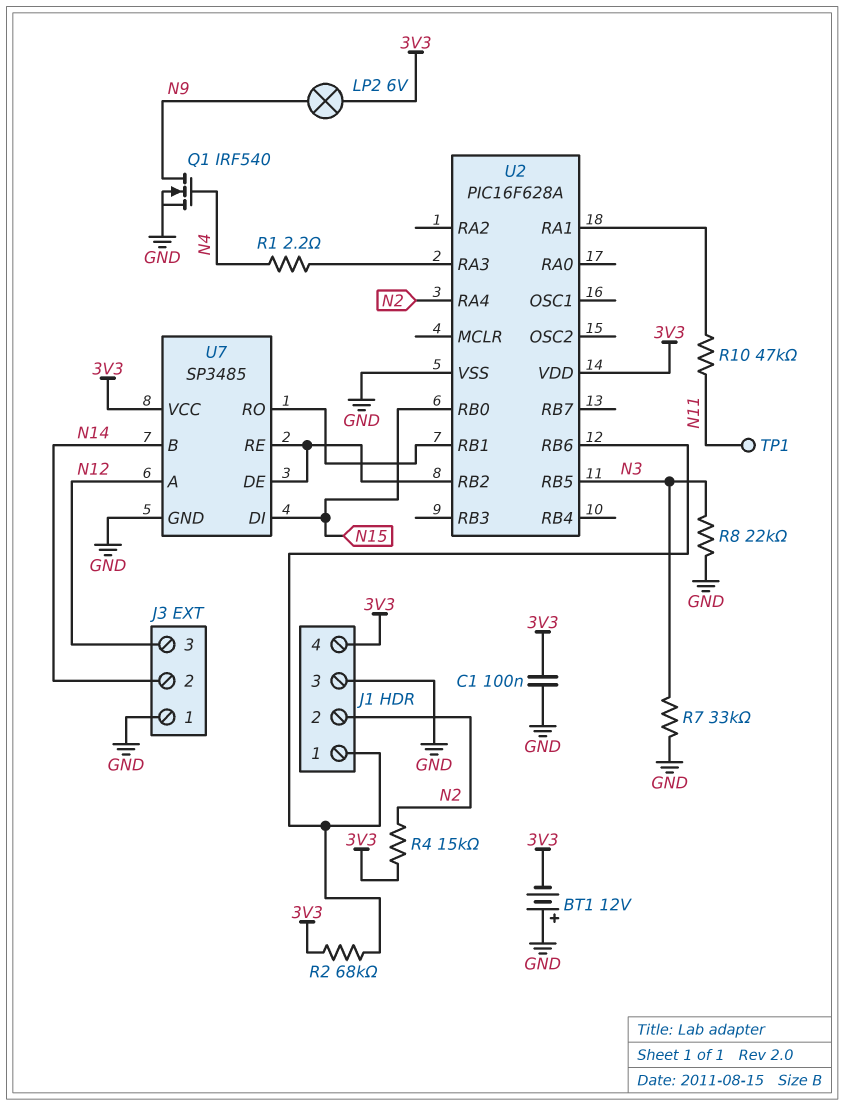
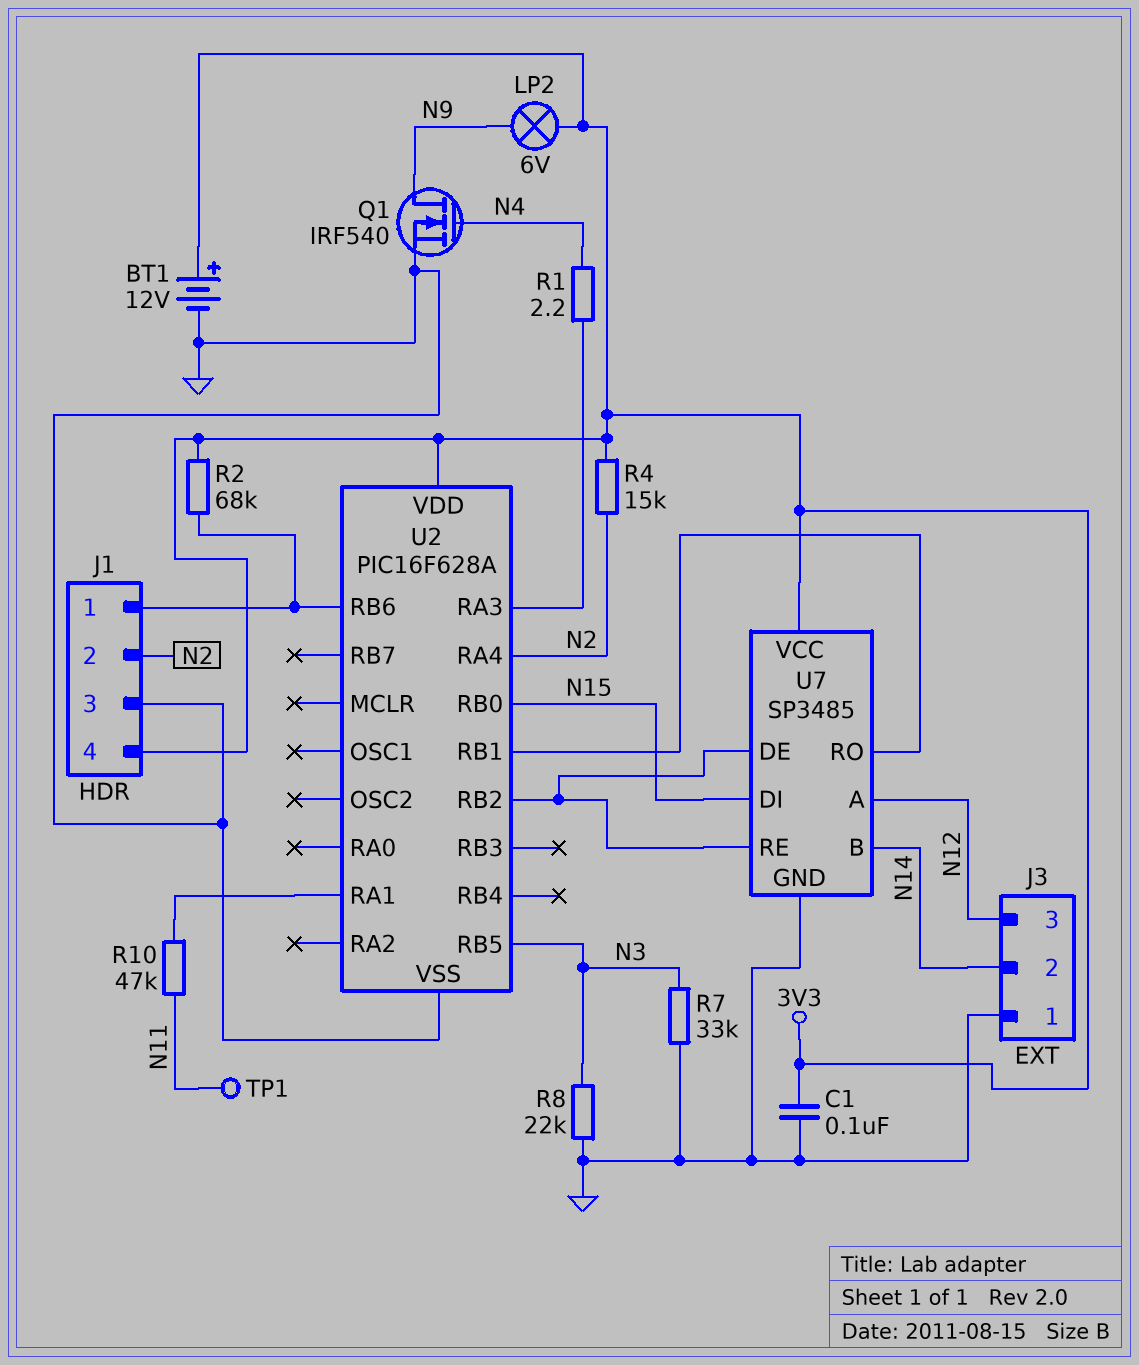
BT1: 12V (plus GND, minus 3V3) -> 12V (plus 3V3, minus GND)

